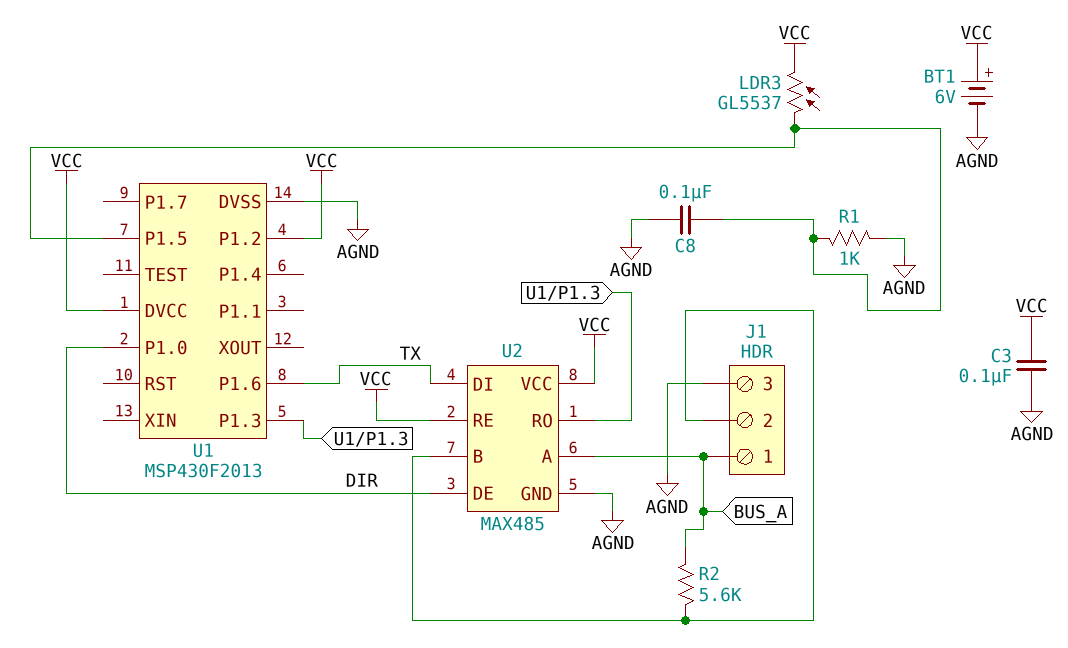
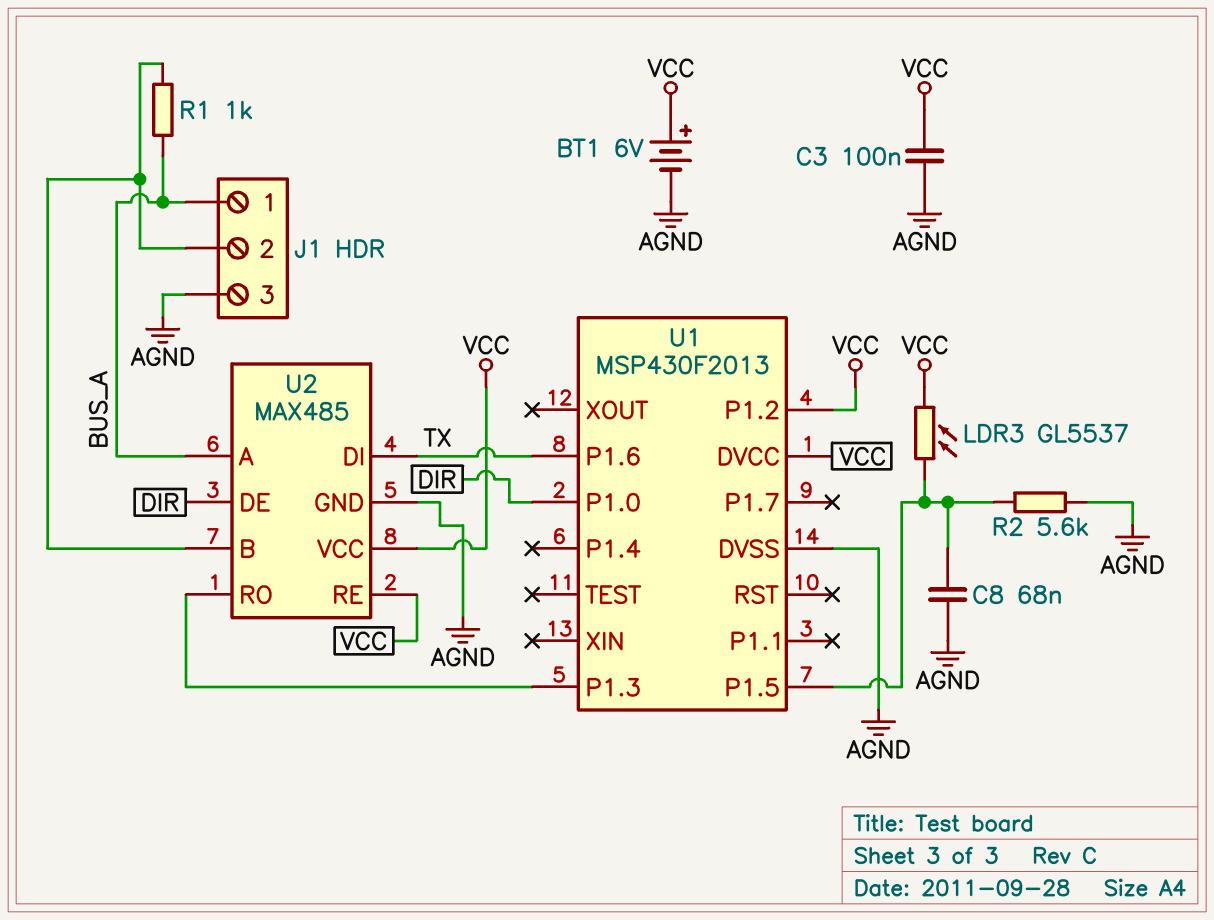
C8: 100nF (AGND, U1/P1.5) -> 68nF (AGND, U1/P1.5)
R1: 1k (AGND, U1/P1.5) -> 1k (BUS_A, J1/2)
R2: 5.6k (BUS_A, J1/2) -> 5.6k (AGND, U1/P1.5)

